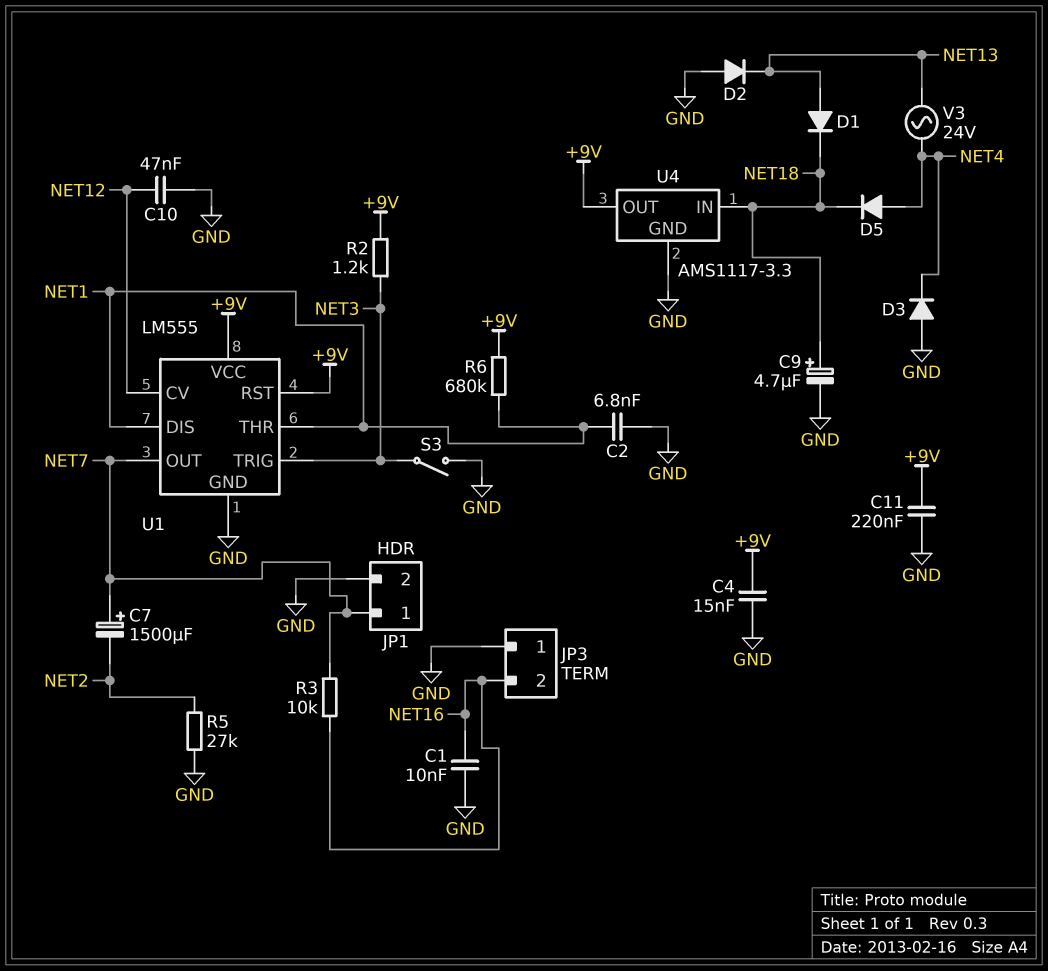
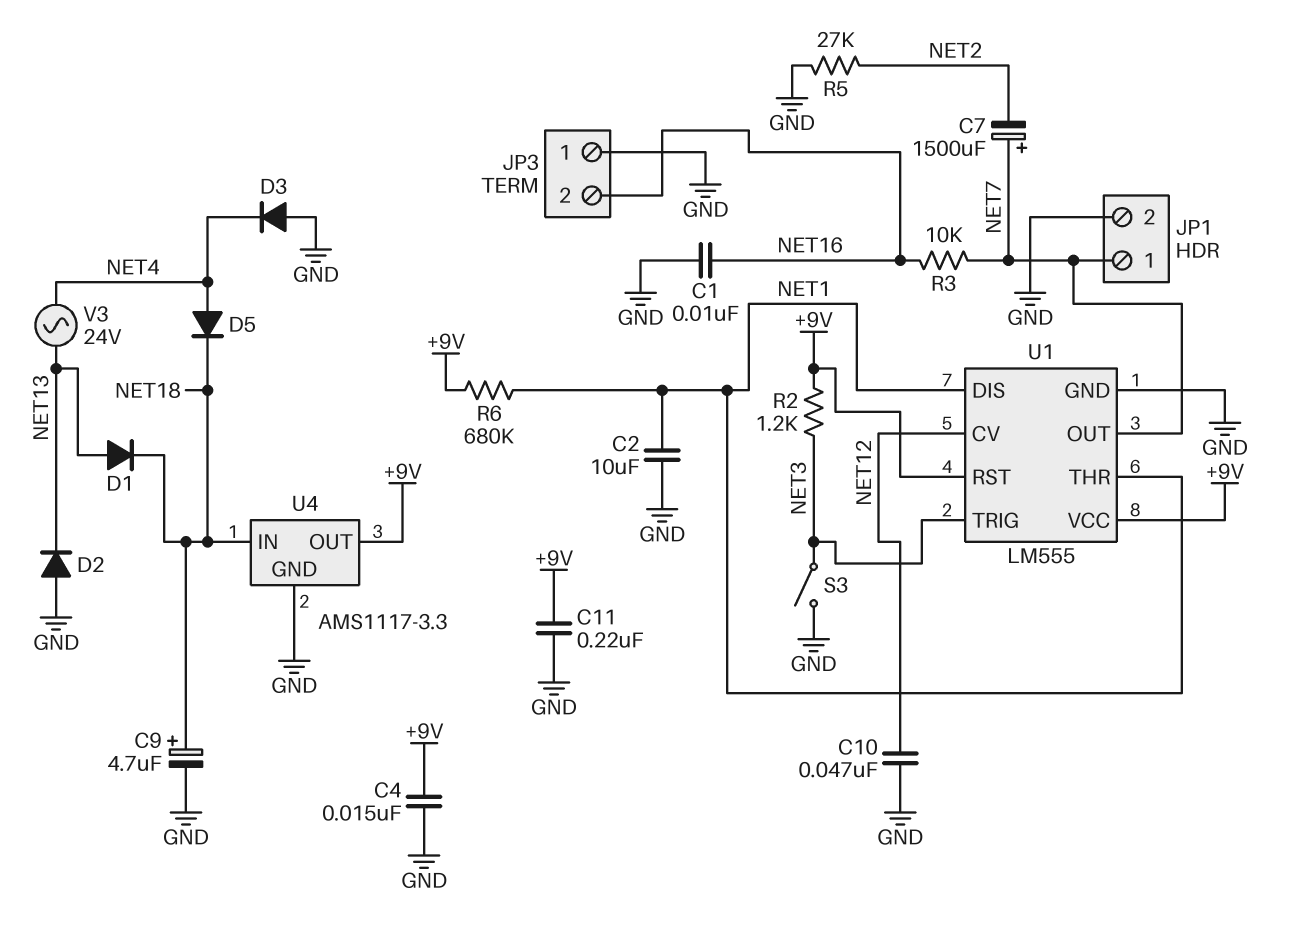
C2: 6.8nF (GND, NET1) -> 10uF (GND, NET1)

